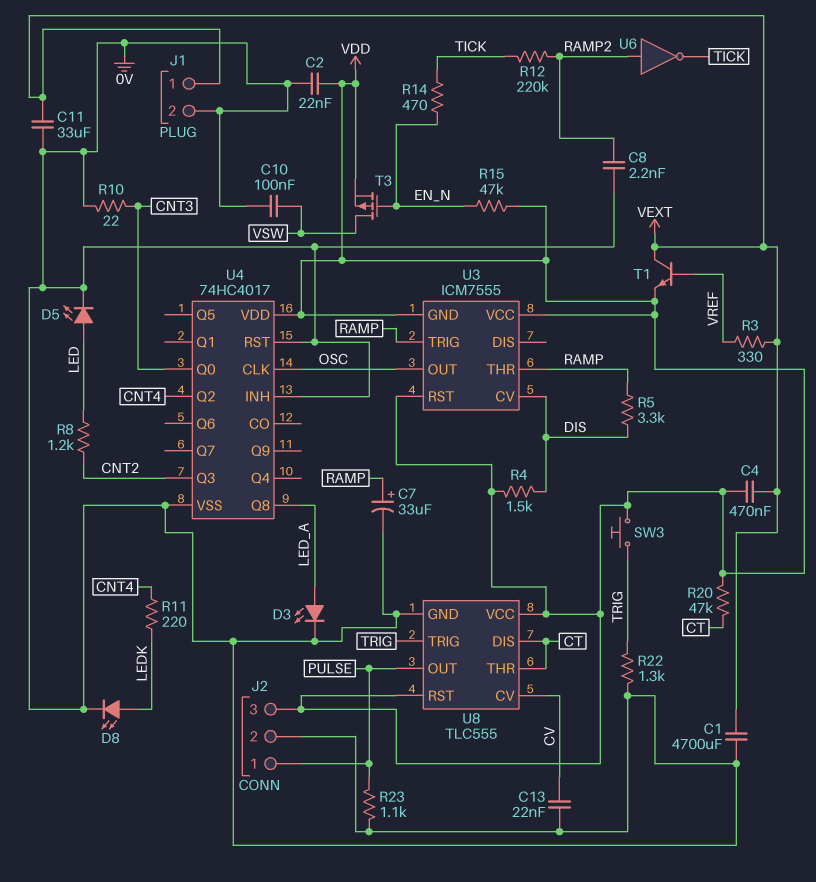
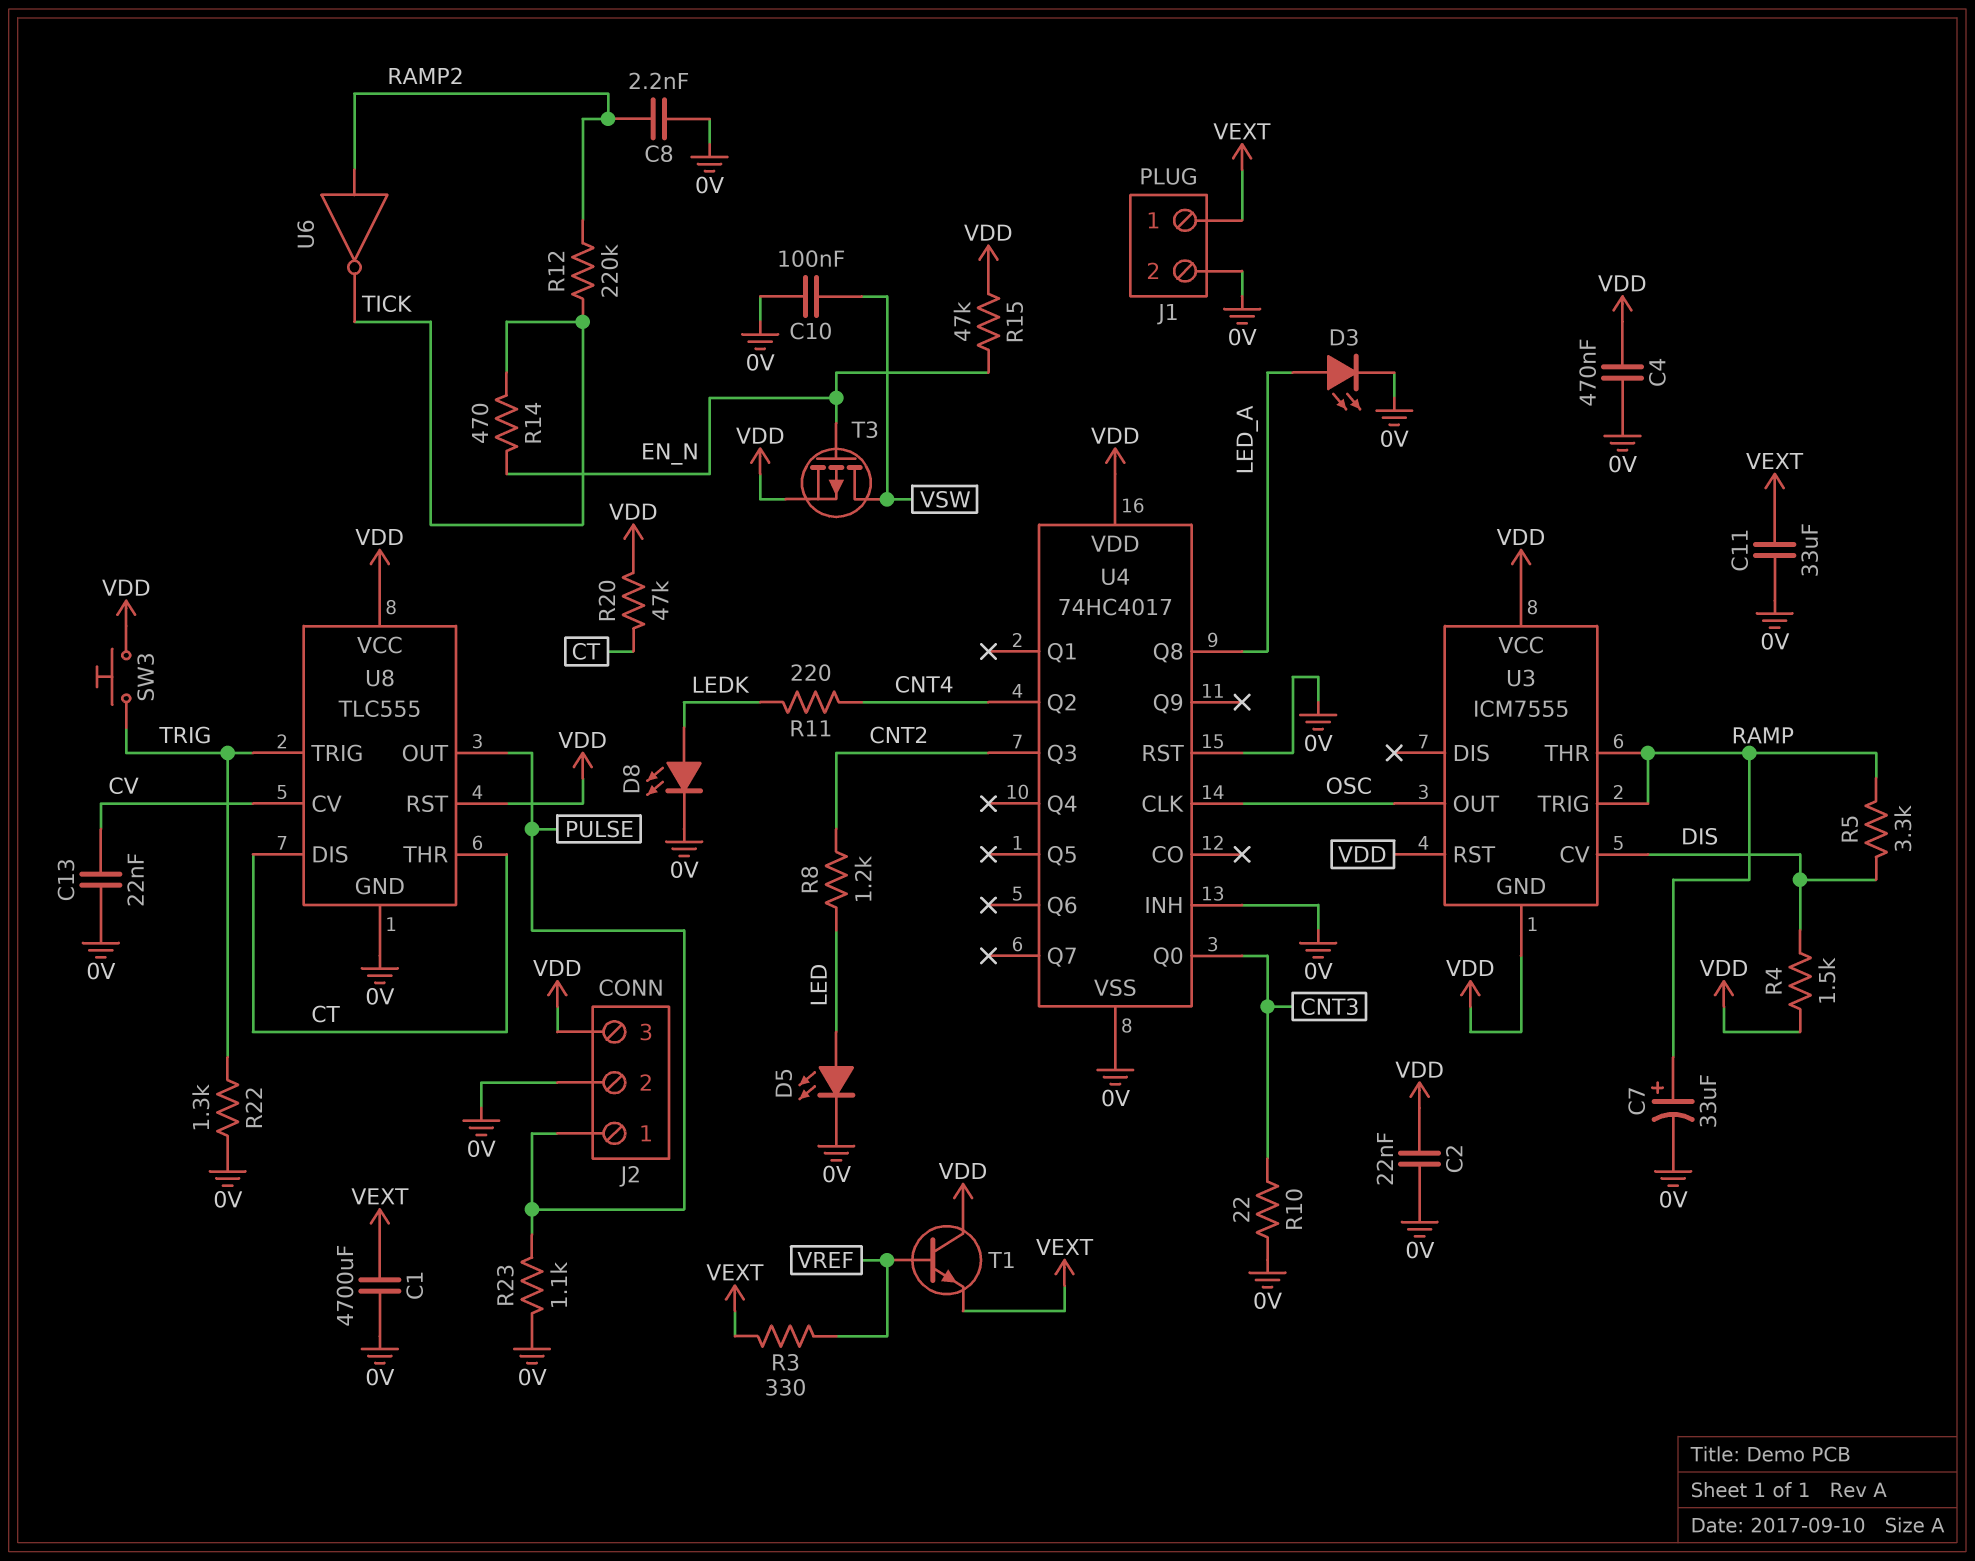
C4: 470nF (VDD, VEXT) -> 470nF (0V, VDD)
T1: NPN (B VREF, C VEXT, E VDD) -> NPN (B VREF, C VDD, E VEXT)

